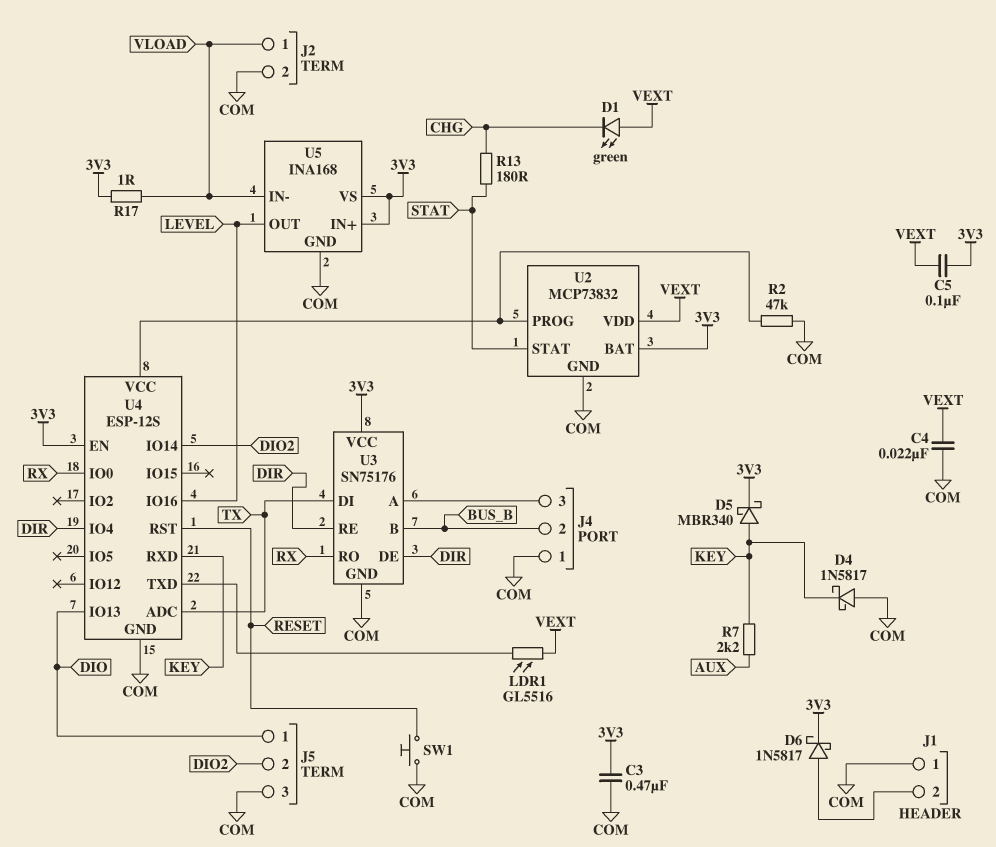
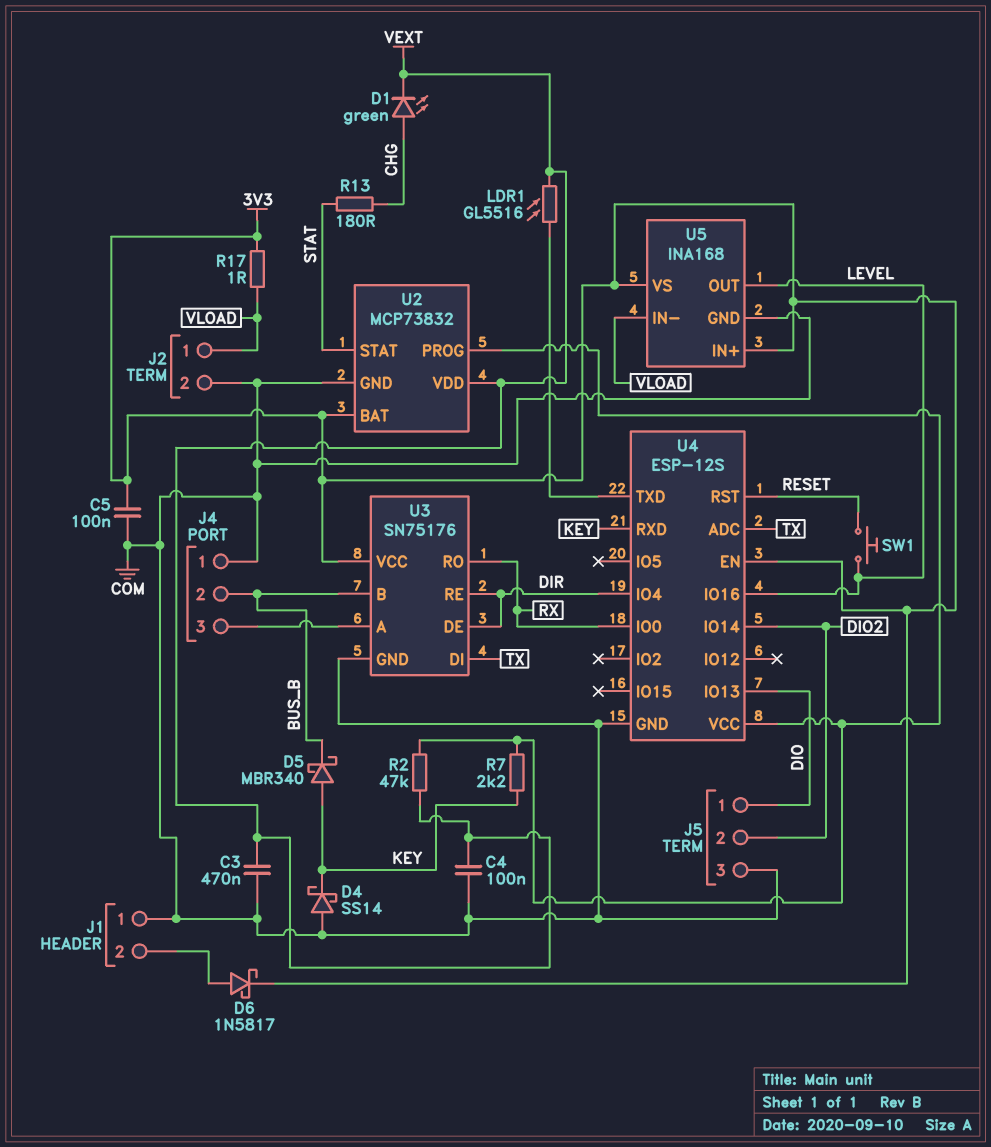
C3: 470nF (3V3, COM) -> 470nF (COM, VEXT)
C4: 22nF (COM, VEXT) -> 100nF (COM, VEXT)
C5: 100nF (3V3, VEXT) -> 100nF (3V3, COM)
D1: LED green (A VEXT, K CHG) -> LED green (A CHG, K VEXT)
D4: schottky 1N5817 (A COM, K KEY) -> schottky SS14 (A COM, K KEY)
D5: schottky MBR340 (A KEY, K 3V3) -> schottky MBR340 (A KEY, K BUS_B)
R2: 47k (COM, U2/PROG) -> 47k (U2/PROG, VEXT)
R7: 2.2k (AUX, KEY) -> 2.2k (KEY, U2/PROG)
SW1: button (COM, RESET) -> button (LEVEL, RESET)

